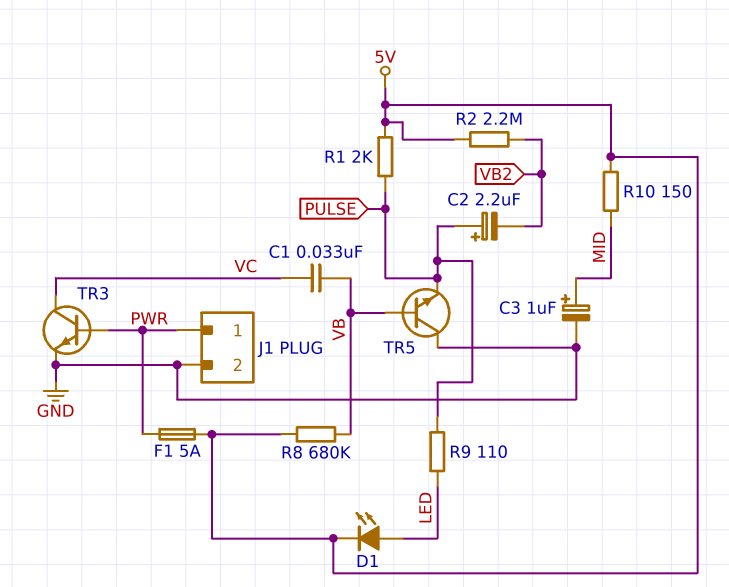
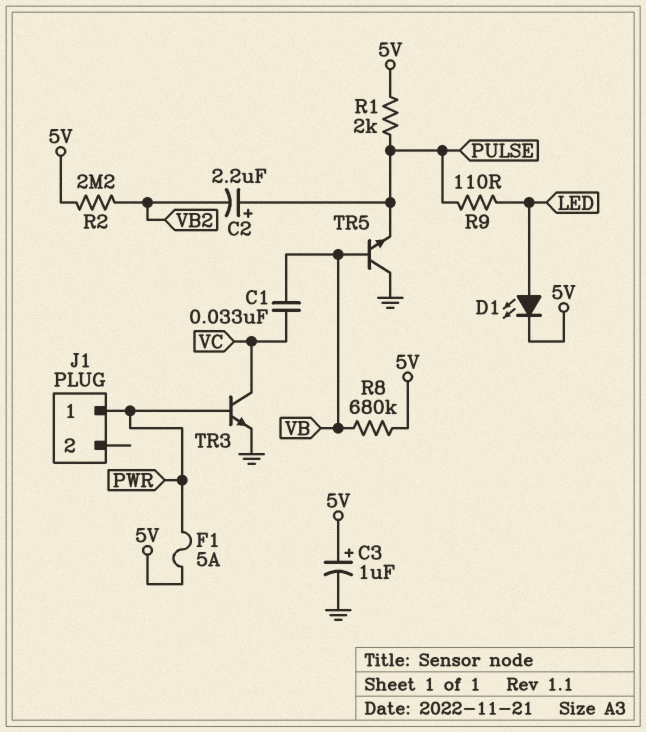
C3: 1uF (plus MID, minus GND) -> 1uF (plus 5V, minus GND)
J1 pin 2: GND -> none
R10: 150 (5V, MID) -> none

